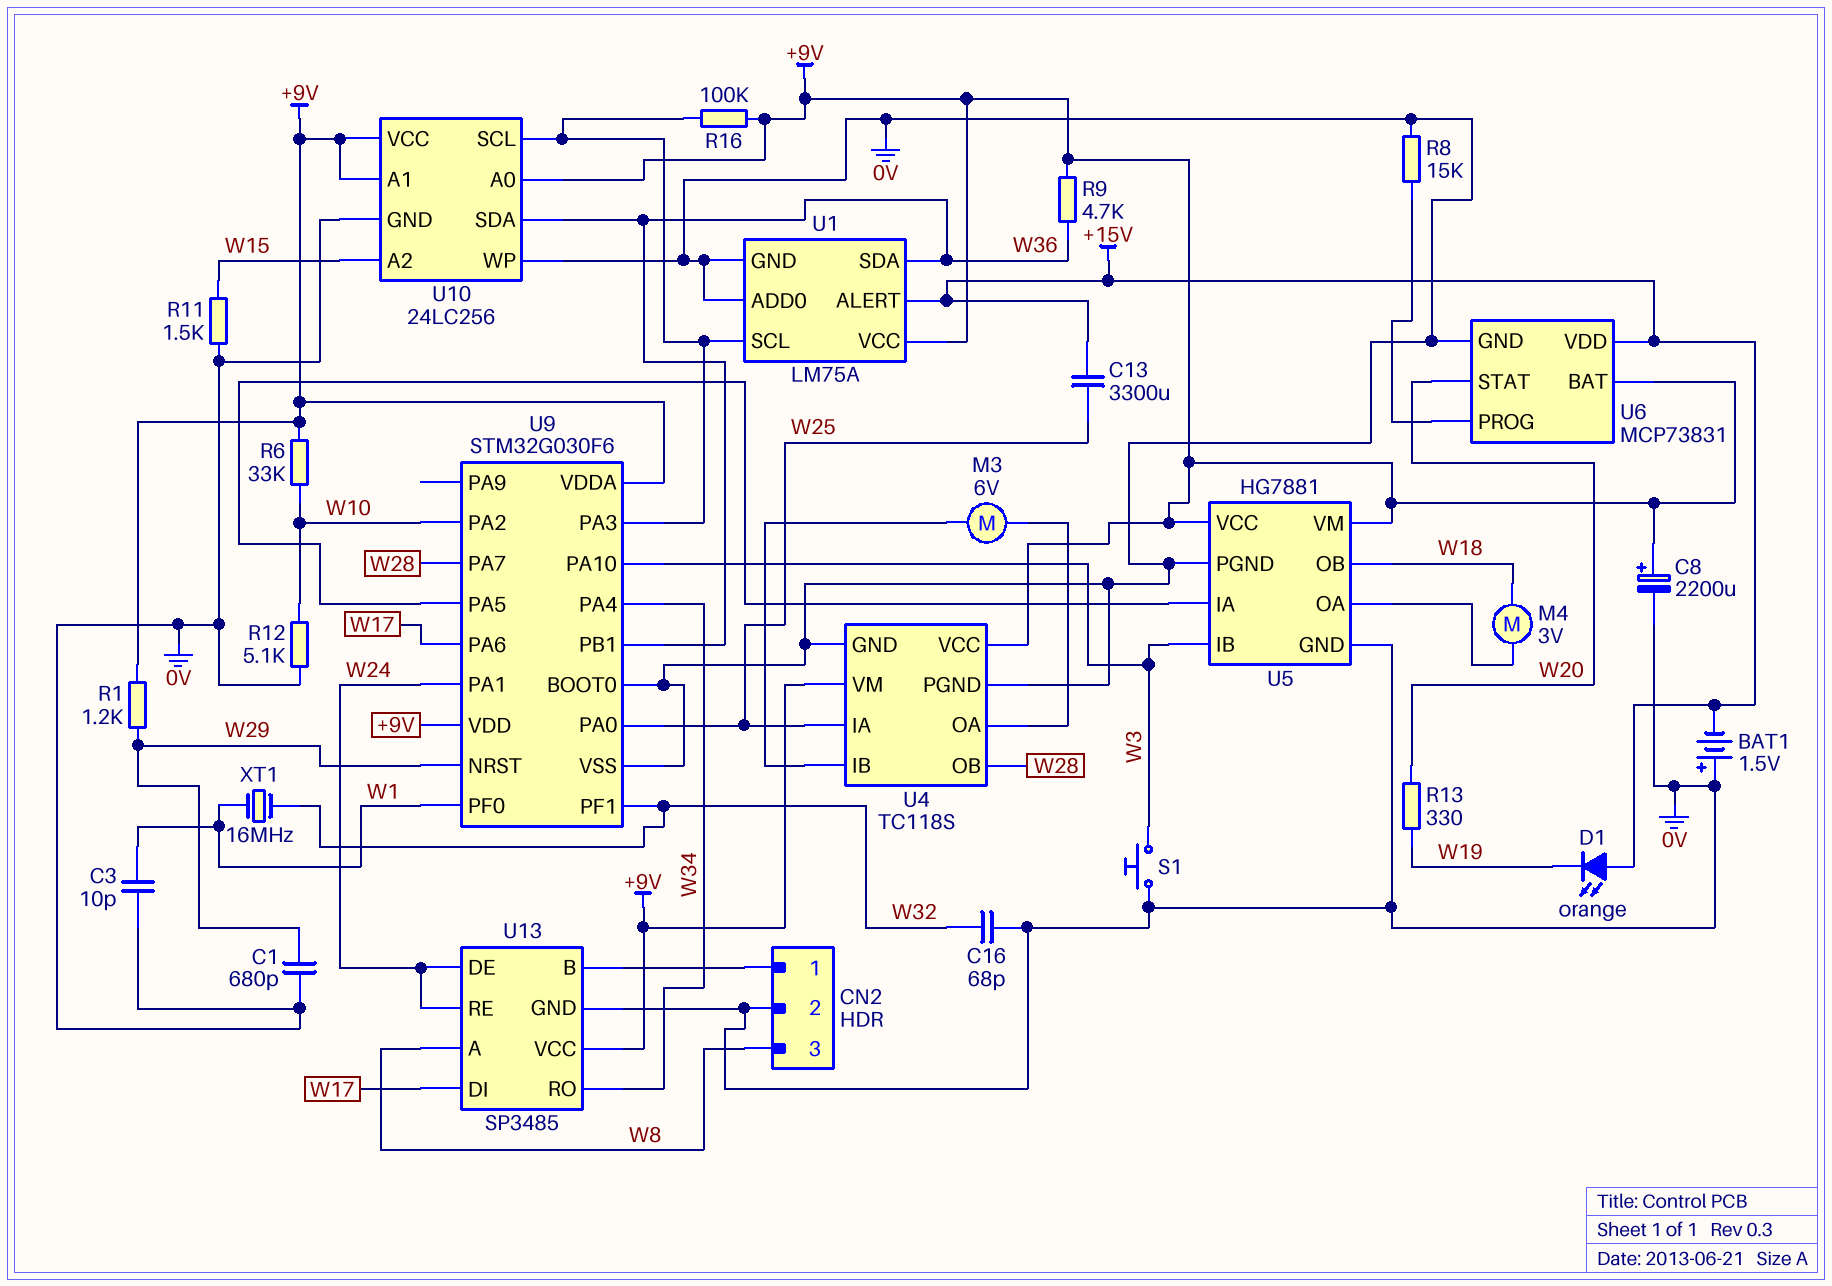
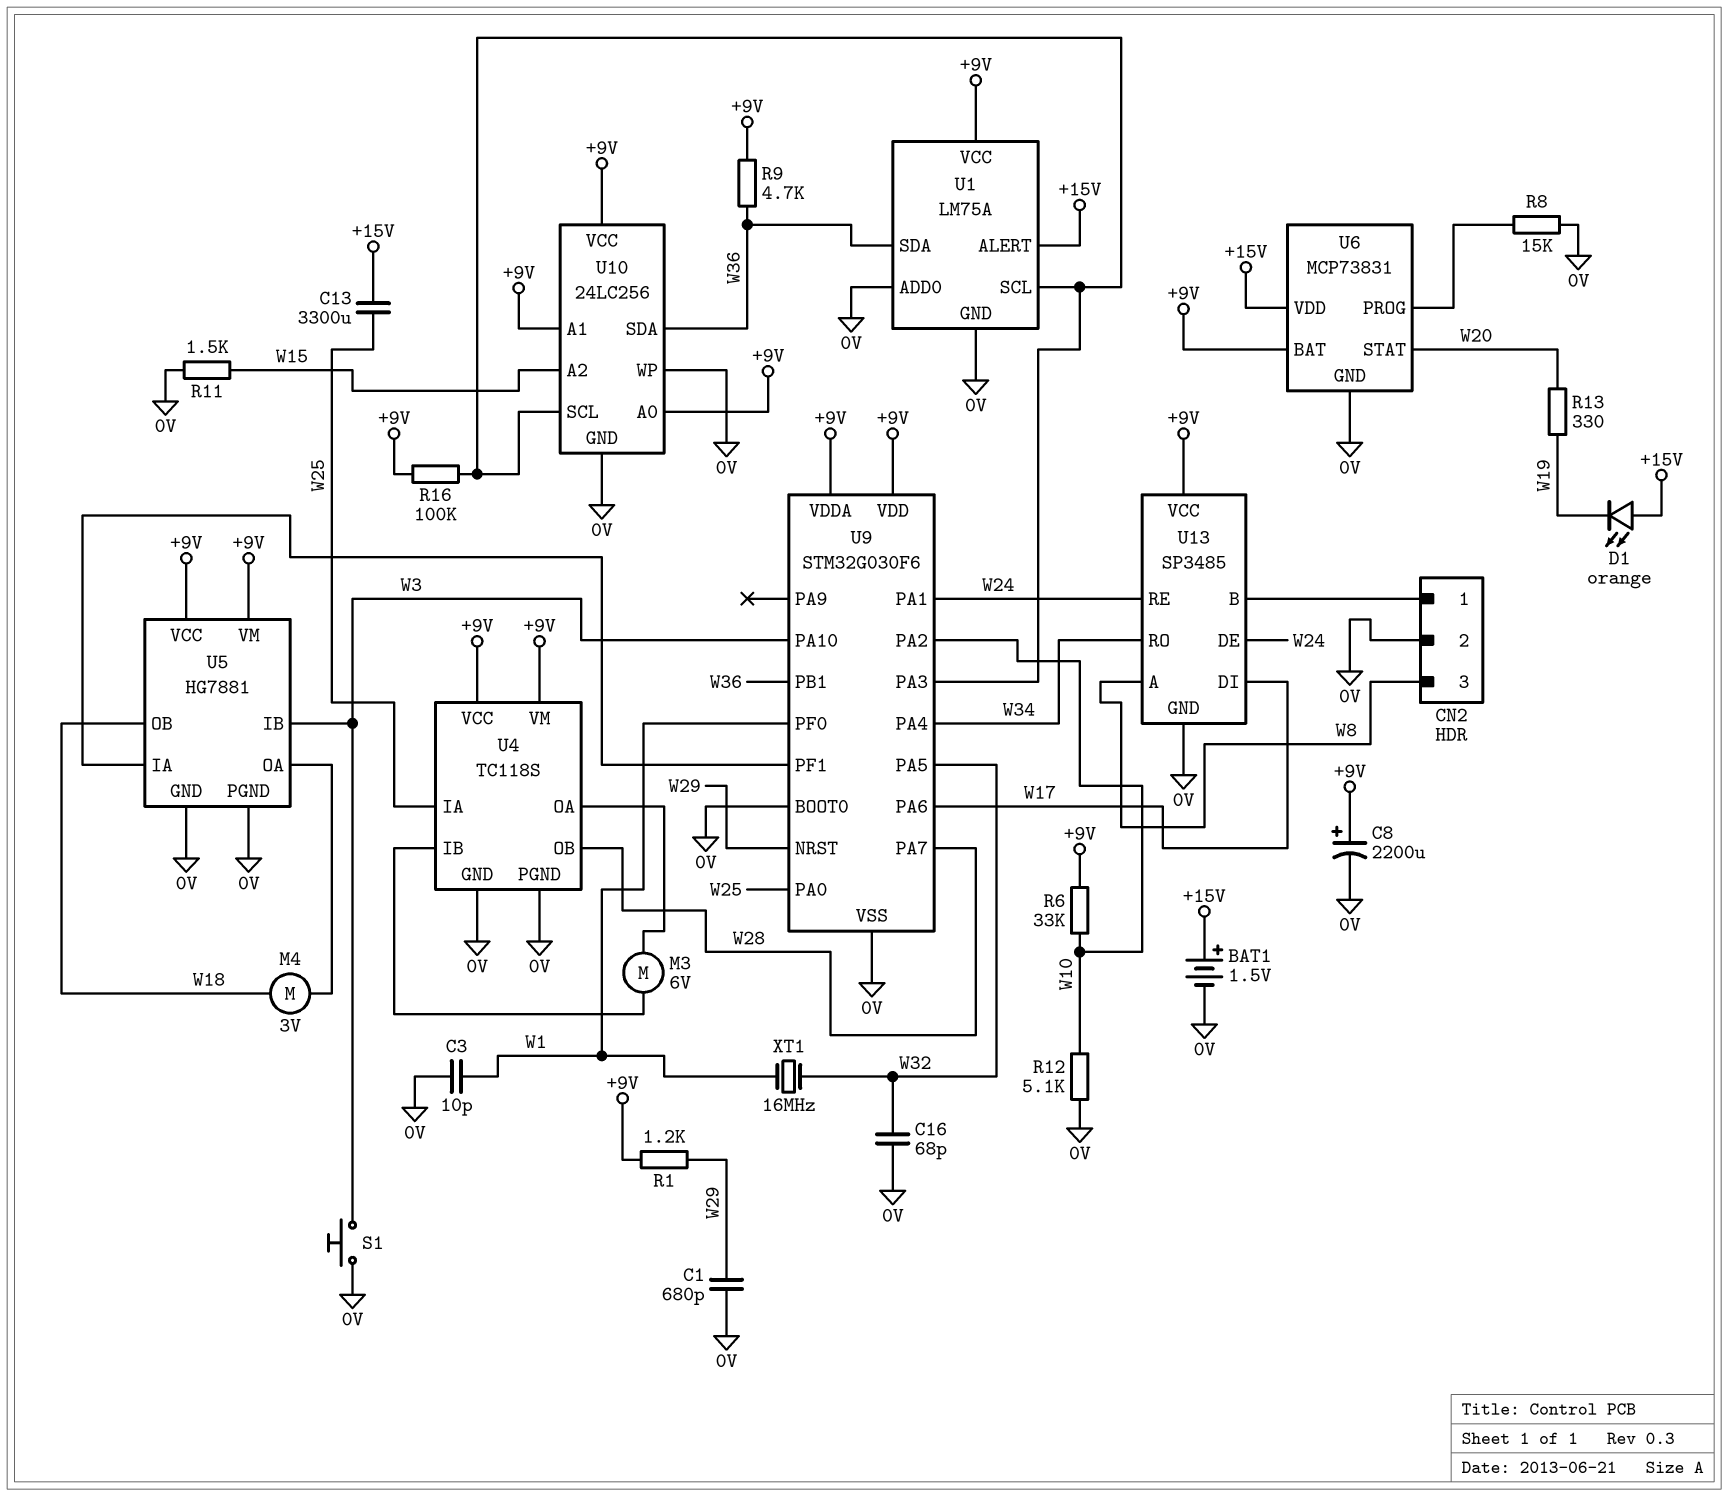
BAT1: 1.5V (plus 0V, minus +15V) -> 1.5V (plus +15V, minus 0V)
U9 pin PA5: U5/IA -> W32
U9 pin PF1: W32 -> U5/IA

